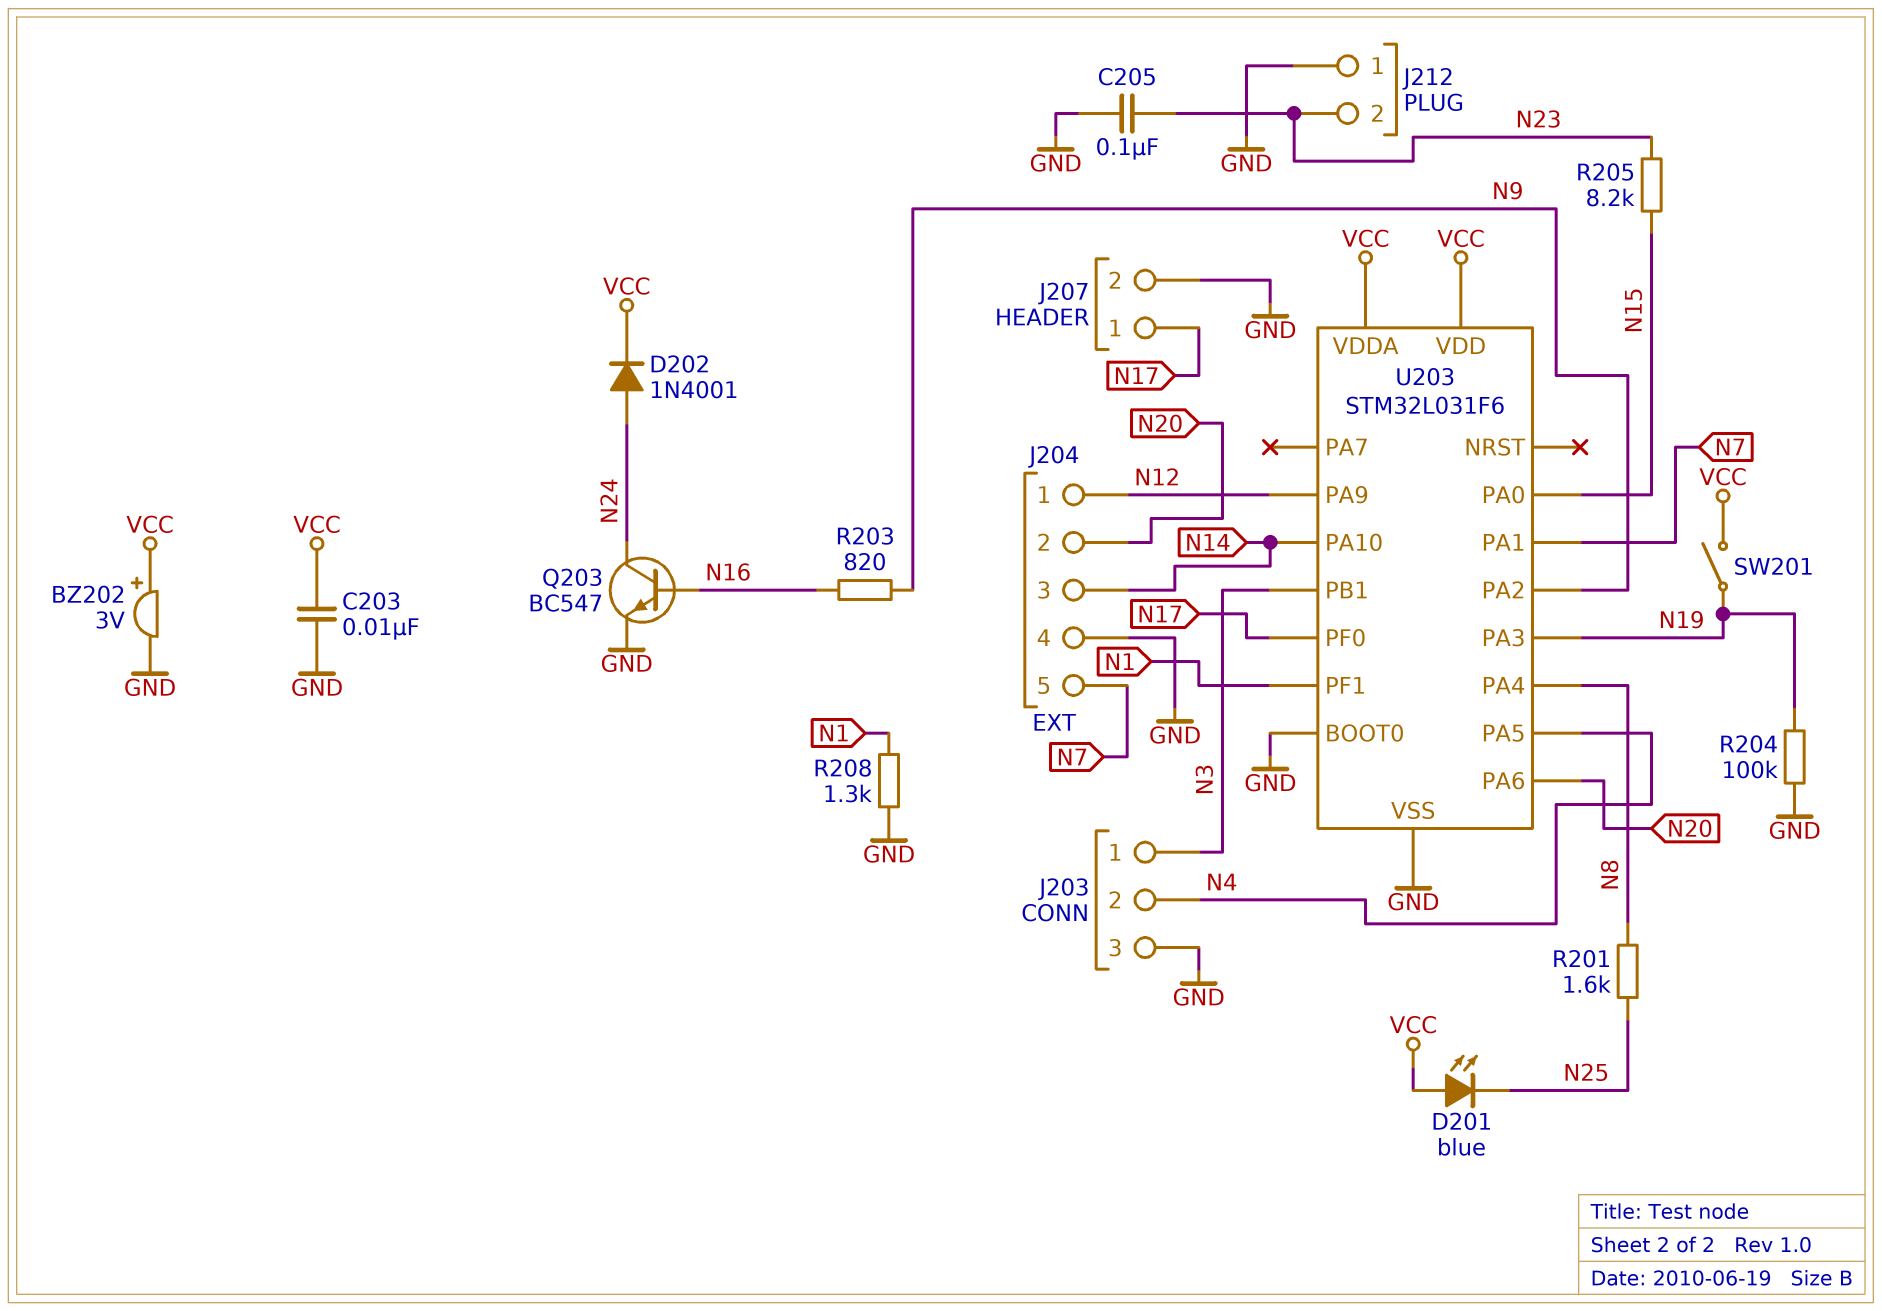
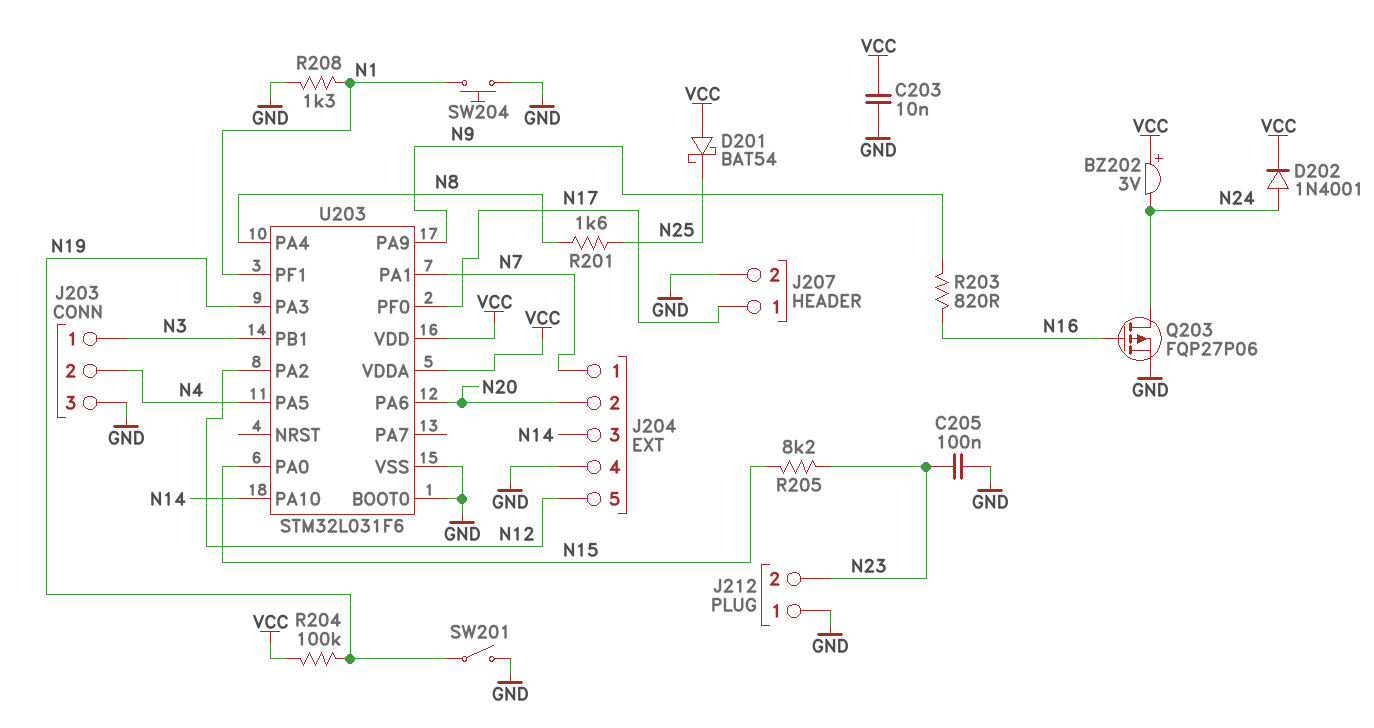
BZ202: buzzer 3V (plus VCC, minus GND) -> buzzer 3V (plus VCC, minus N24)
D201: LED blue (A VCC, K N25) -> schottky BAT54 (A VCC, K N25)
J204 pin 1: N12 -> N7
J204 pin 5: N7 -> N12
Q203: NPN BC547 (B N16, C N24, E GND) -> PMOS FQP27P06 (G N16, D N24, S GND)
R204: 100k (GND, N19) -> 100k (N19, VCC)
SW201: switch (N19, VCC) -> switch (GND, N19)
SW204: none -> button (GND, N1)
U203 pin PA2: N9 -> N12
U203 pin PA9: N12 -> N9

